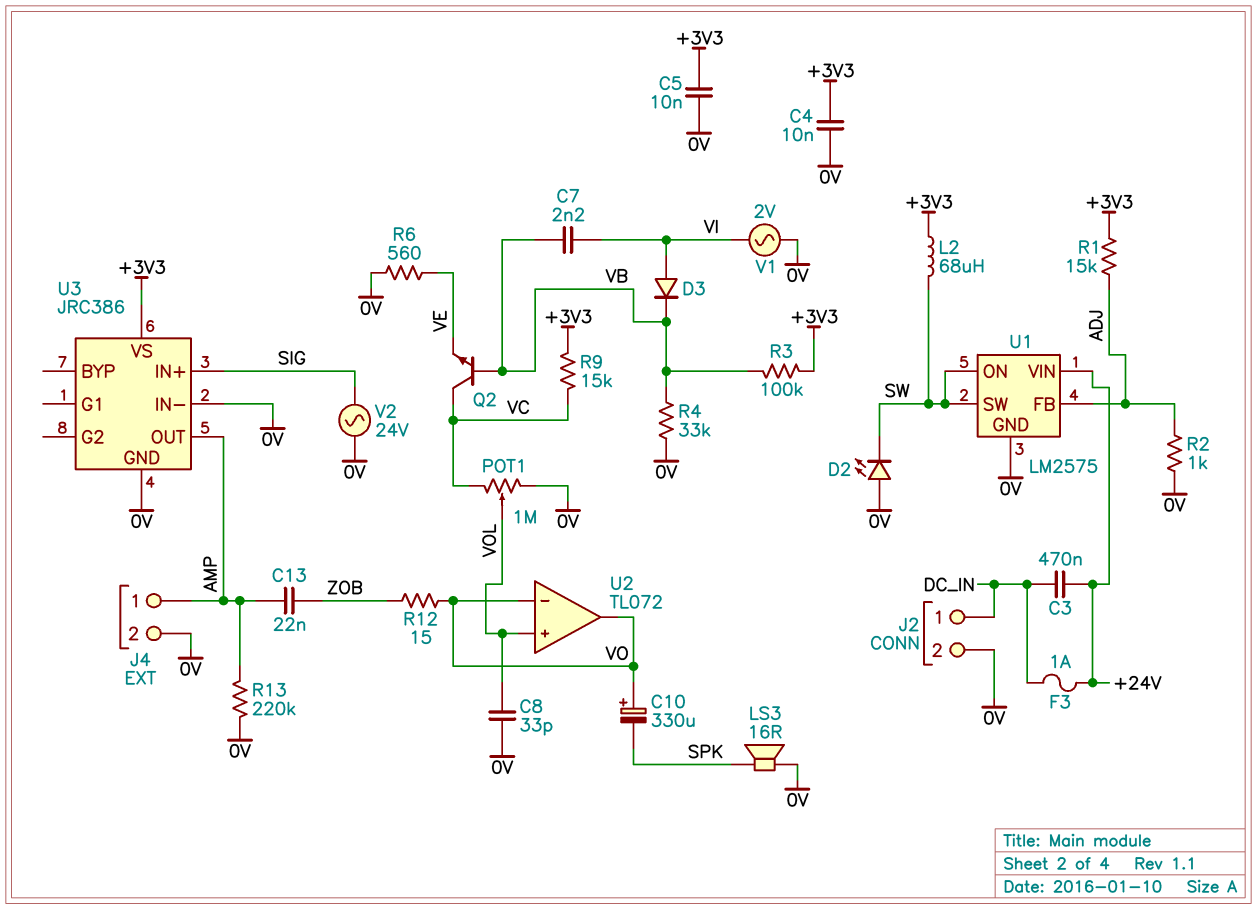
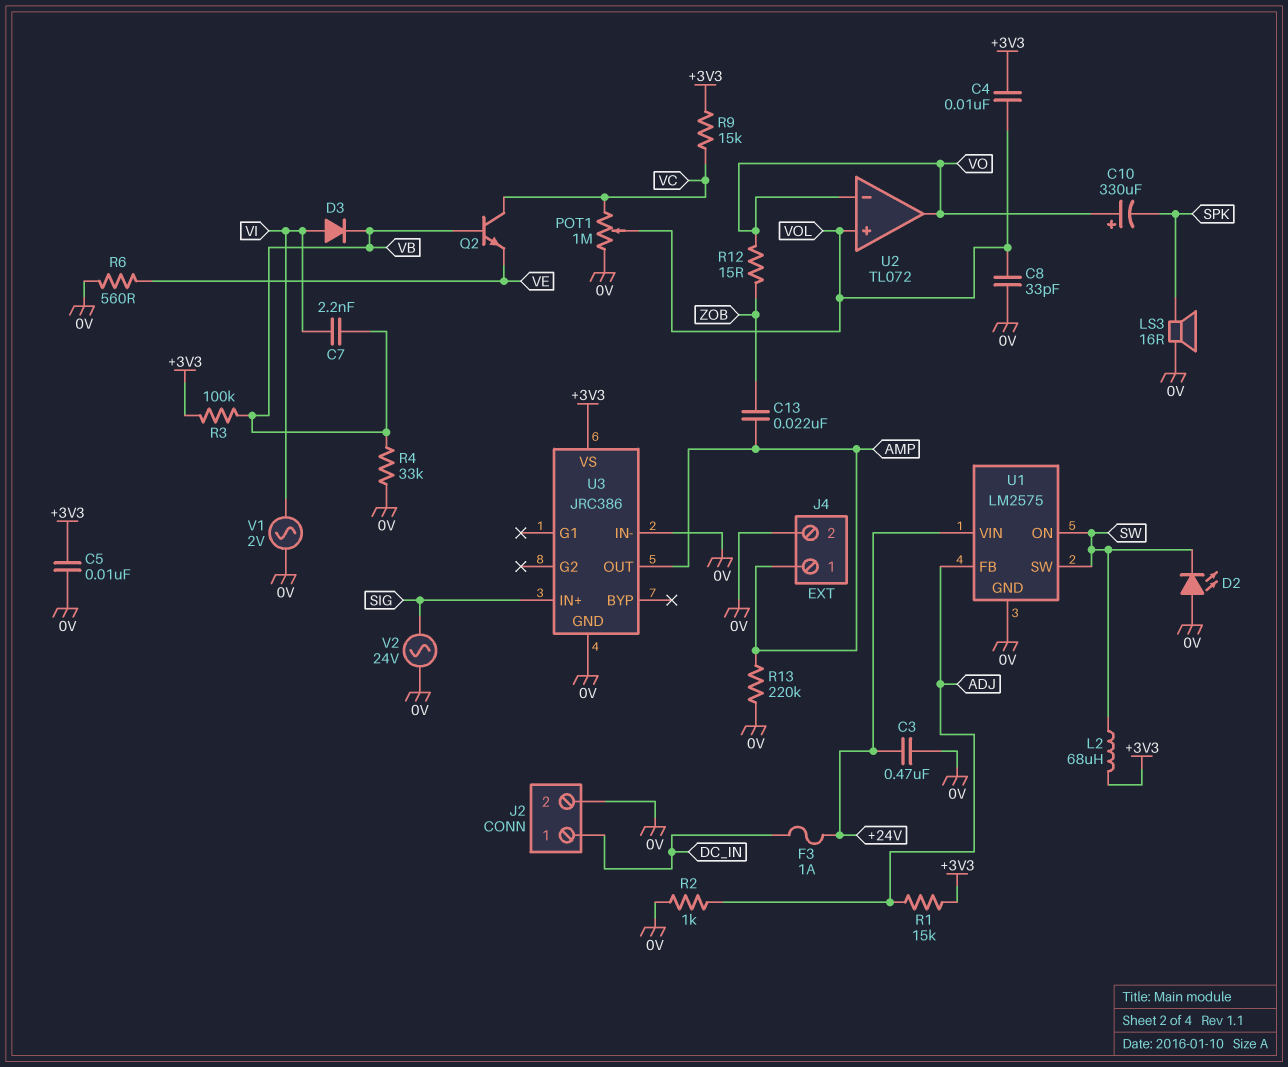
C3: 470nF (+24V, DC_IN) -> 470nF (+24V, 0V)
C4: 10nF (+3V3, 0V) -> 10nF (+3V3, VOL)

